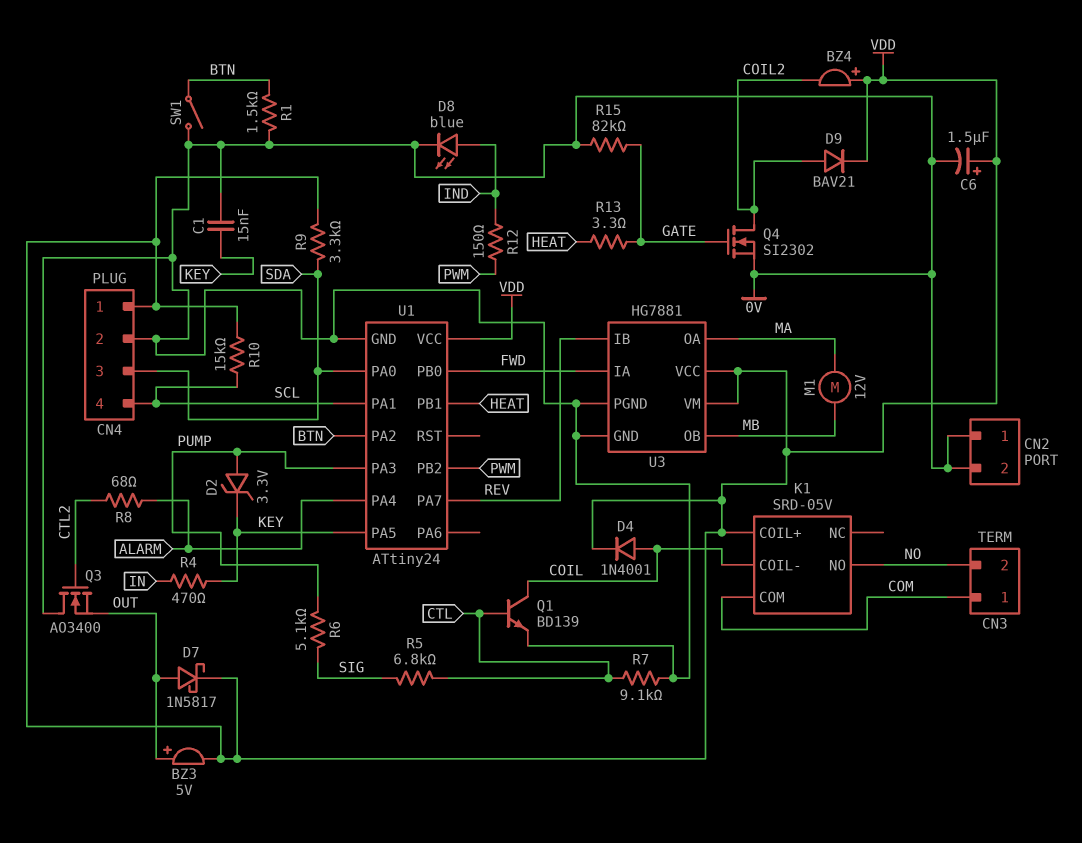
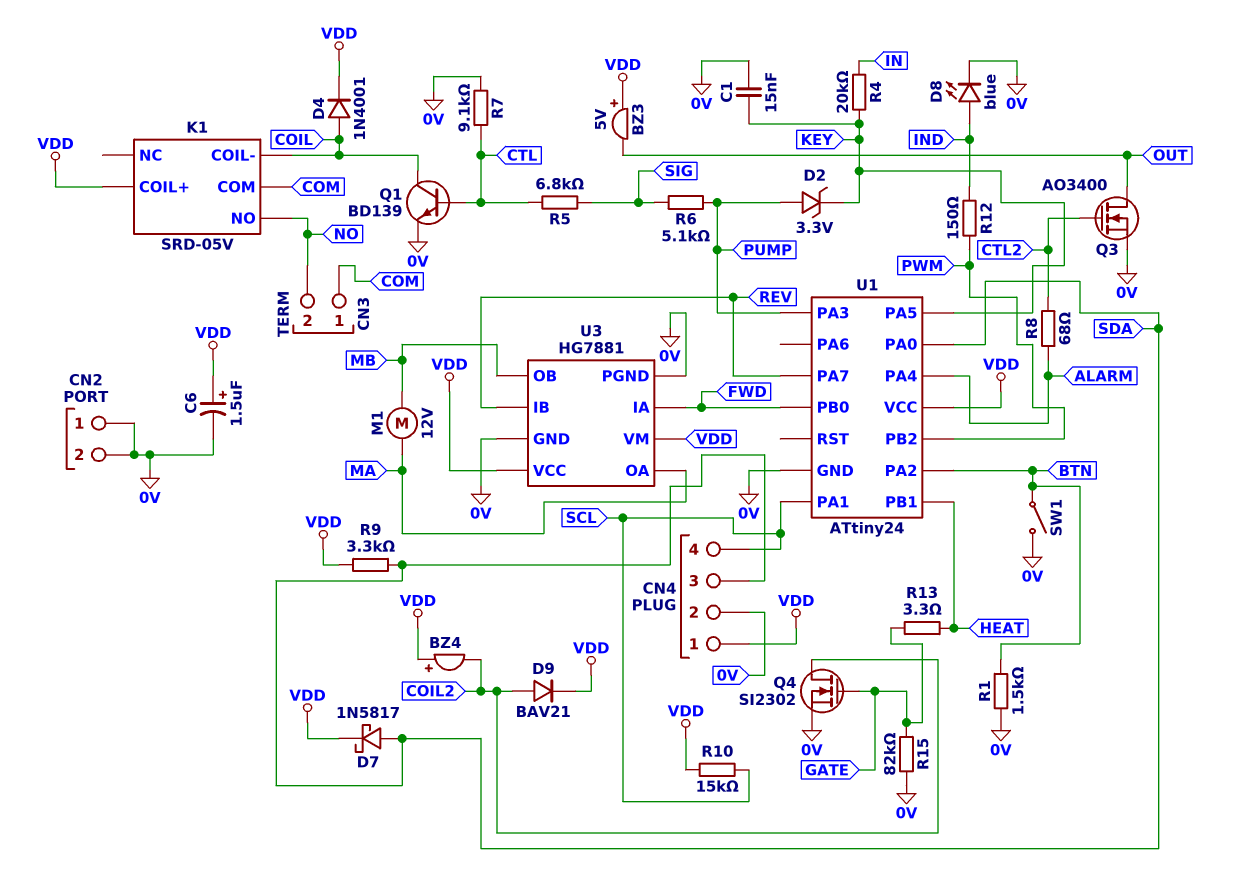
BZ3: buzzer 5V (plus OUT, minus VDD) -> buzzer 5V (plus VDD, minus OUT)
D7: schottky 1N5817 (A OUT, K VDD) -> schottky 1N5817 (A SDA, K VDD)
Q3: NMOS AO3400 (G CTL2, D 0V, S OUT) -> NMOS AO3400 (G CTL2, D OUT, S 0V)
R4: 470 (IN, KEY) -> 20k (IN, KEY)

